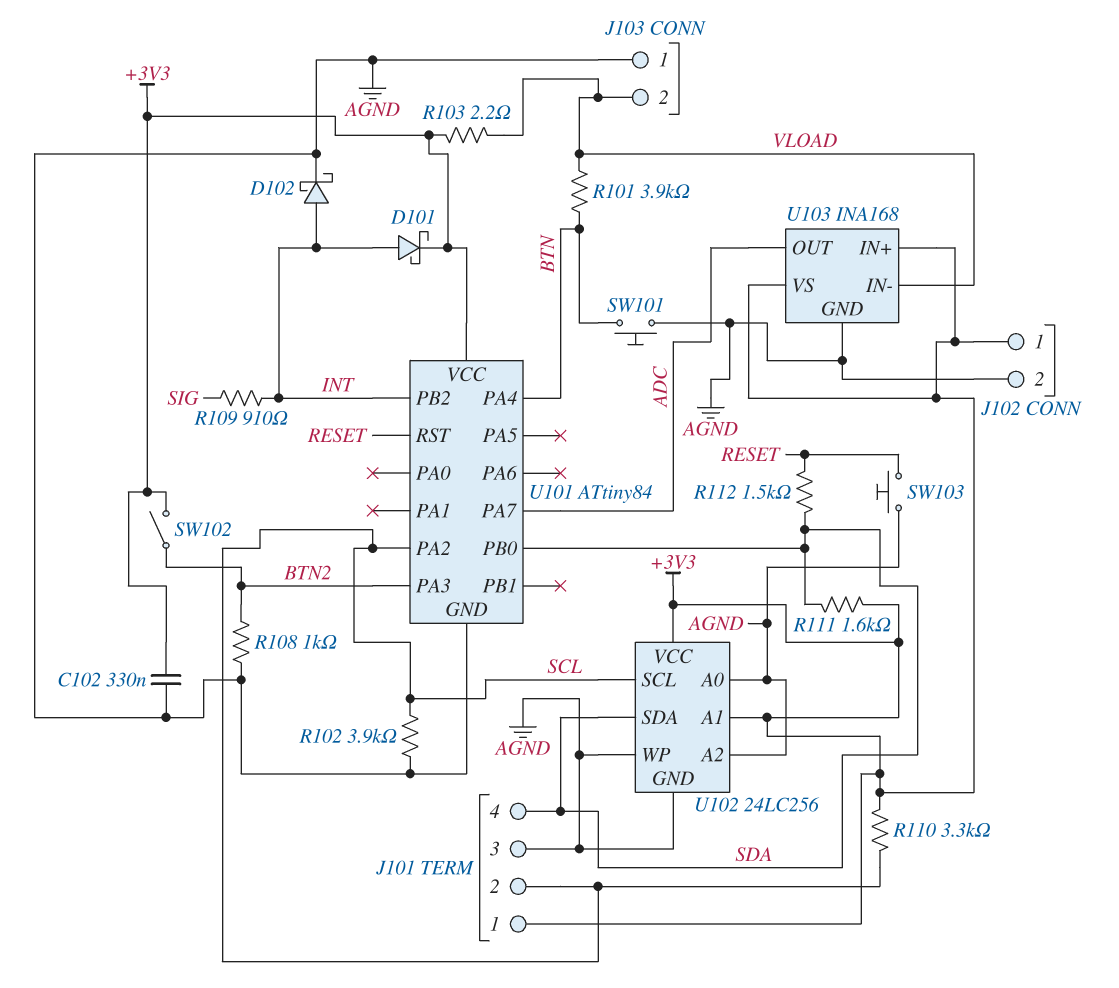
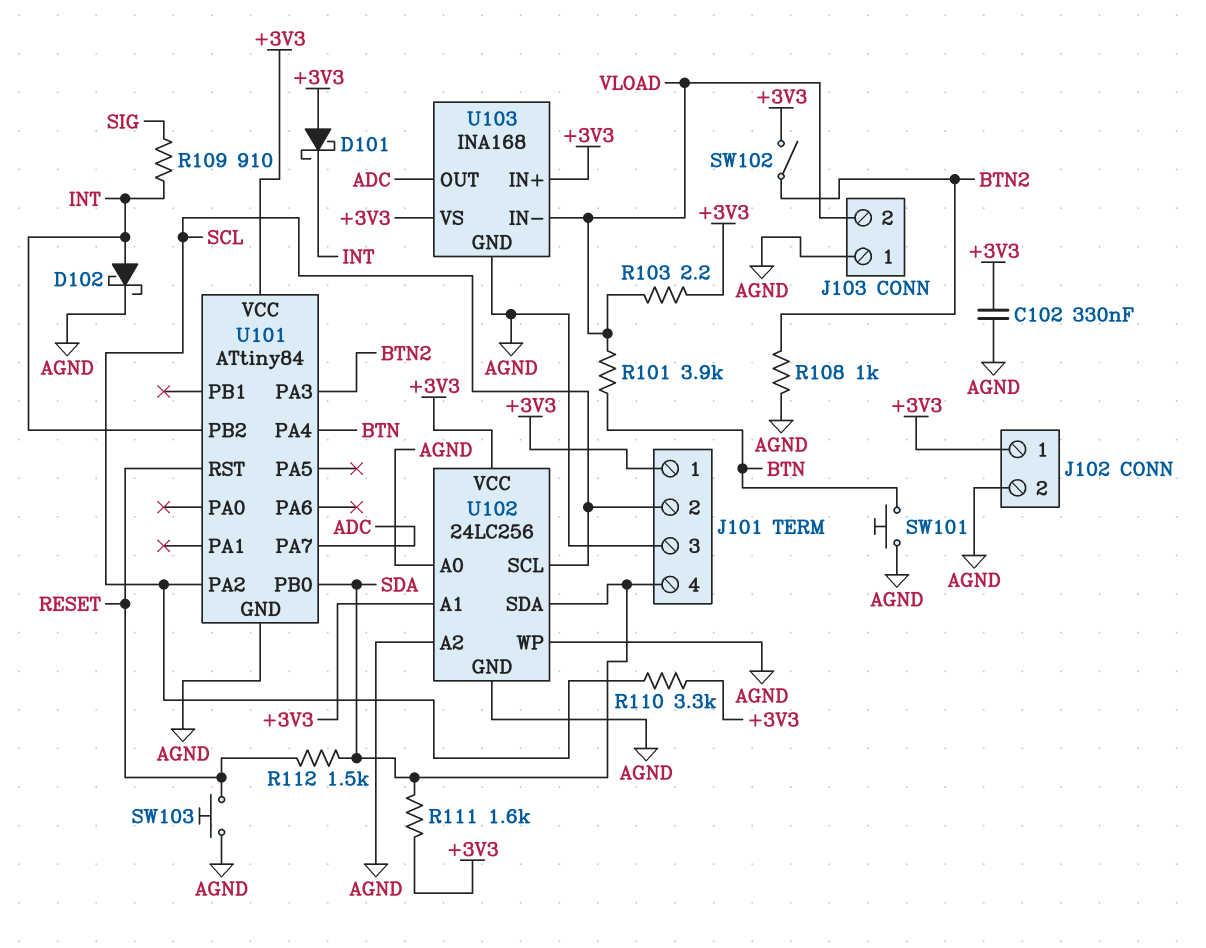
D101: schottky (A INT, K +3V3) -> schottky (A +3V3, K INT)
R102: 3.9k (AGND, SCL) -> none

